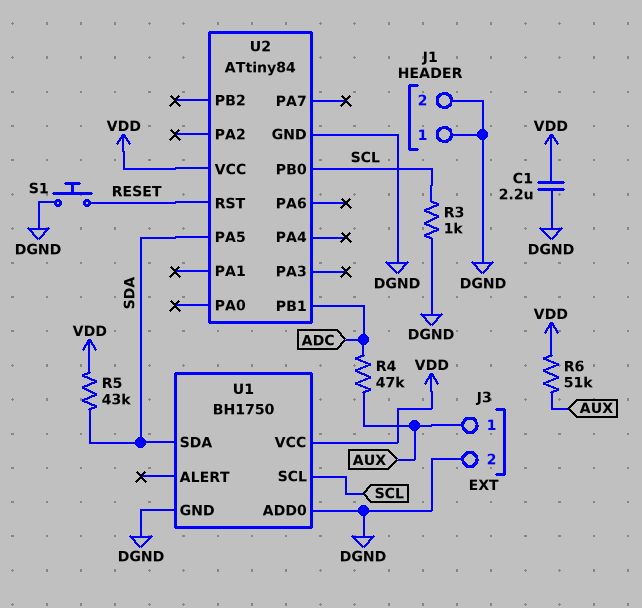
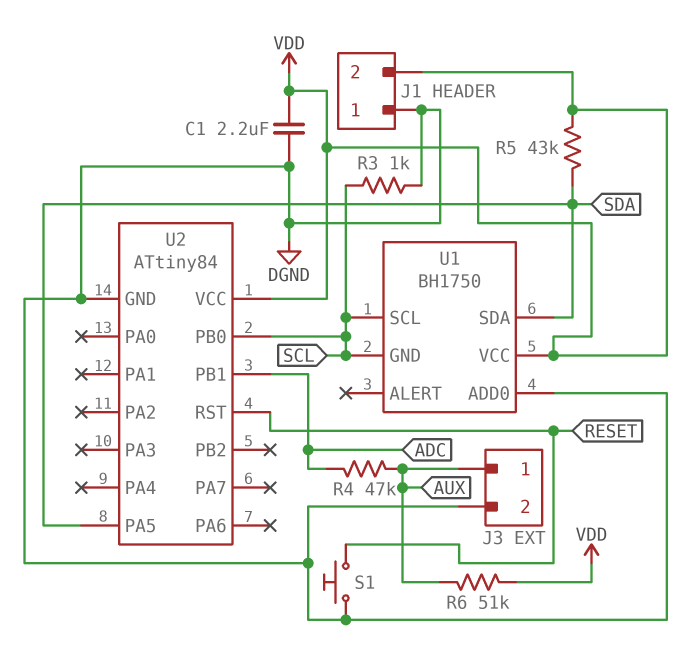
J1 pin 2: DGND -> VDD
U1 pin GND: DGND -> SCL

